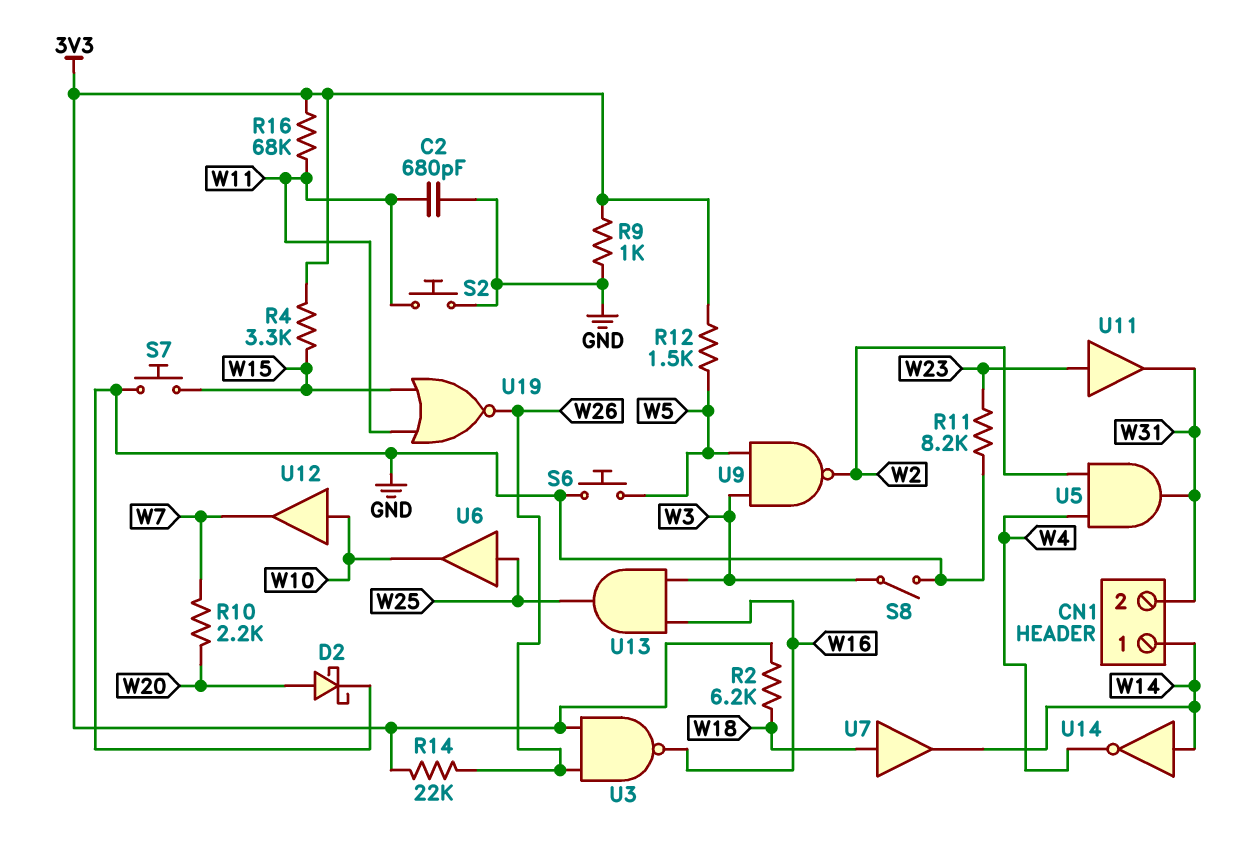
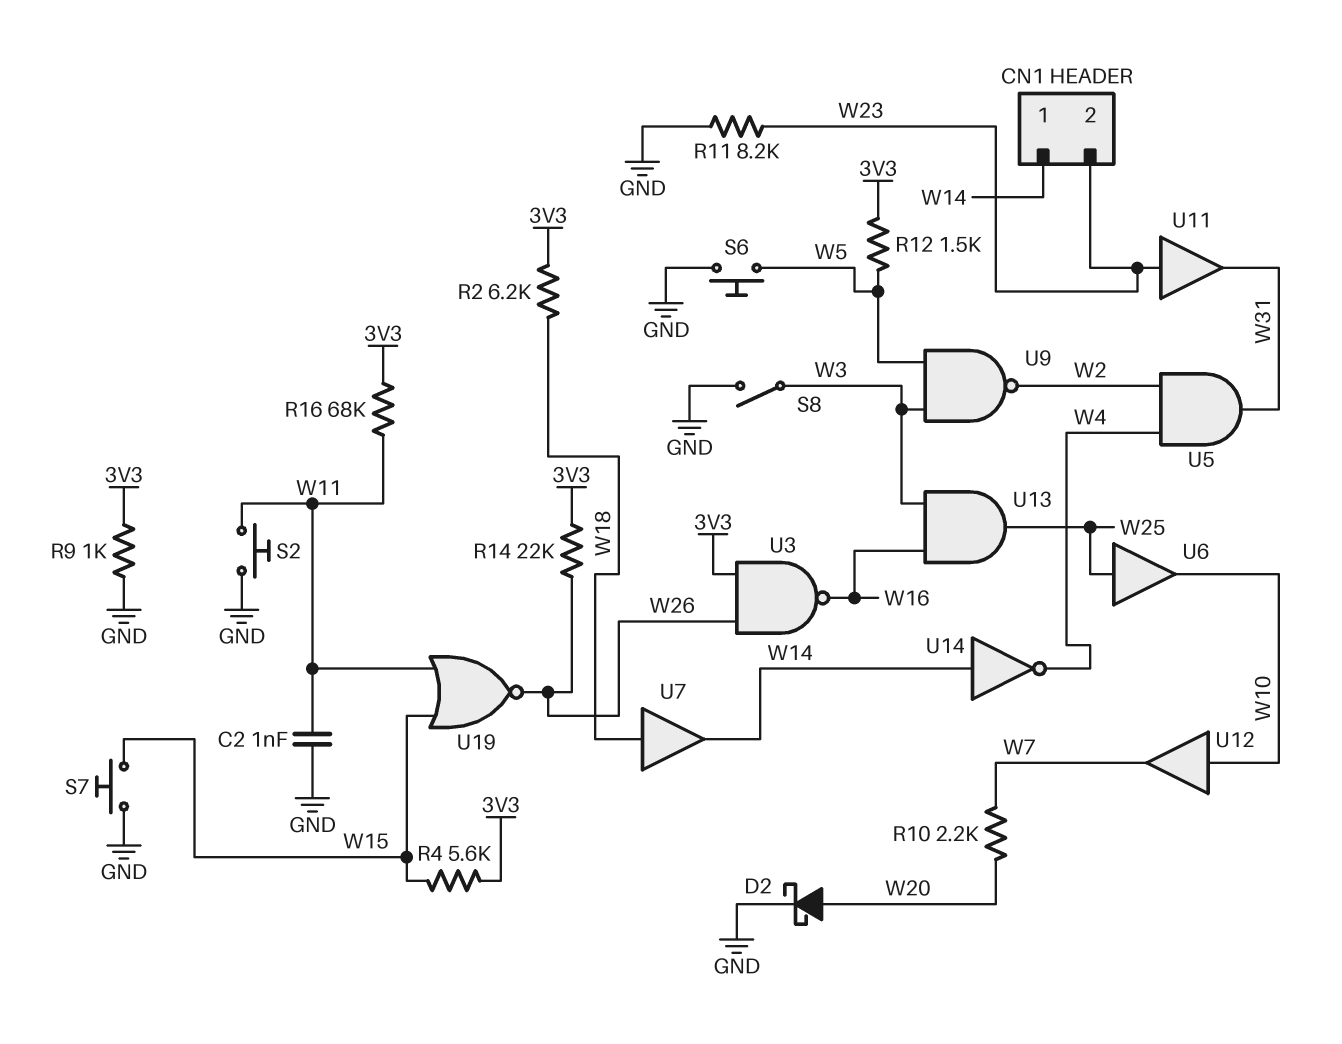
C2: 680pF (GND, W11) -> 1nF (GND, W11)
CN1 pin 2: W31 -> W23
R4: 3.3k (3V3, W15) -> 5.6k (3V3, W15)

